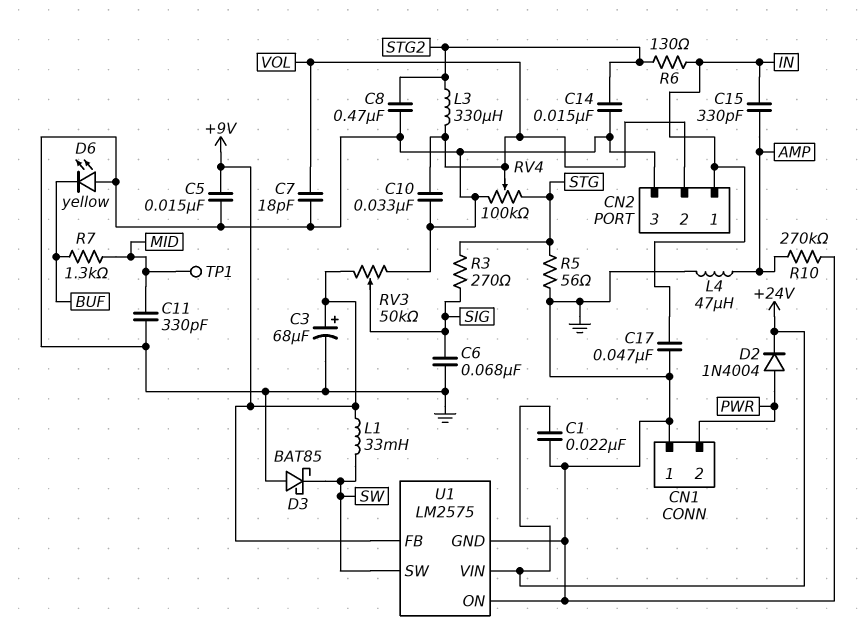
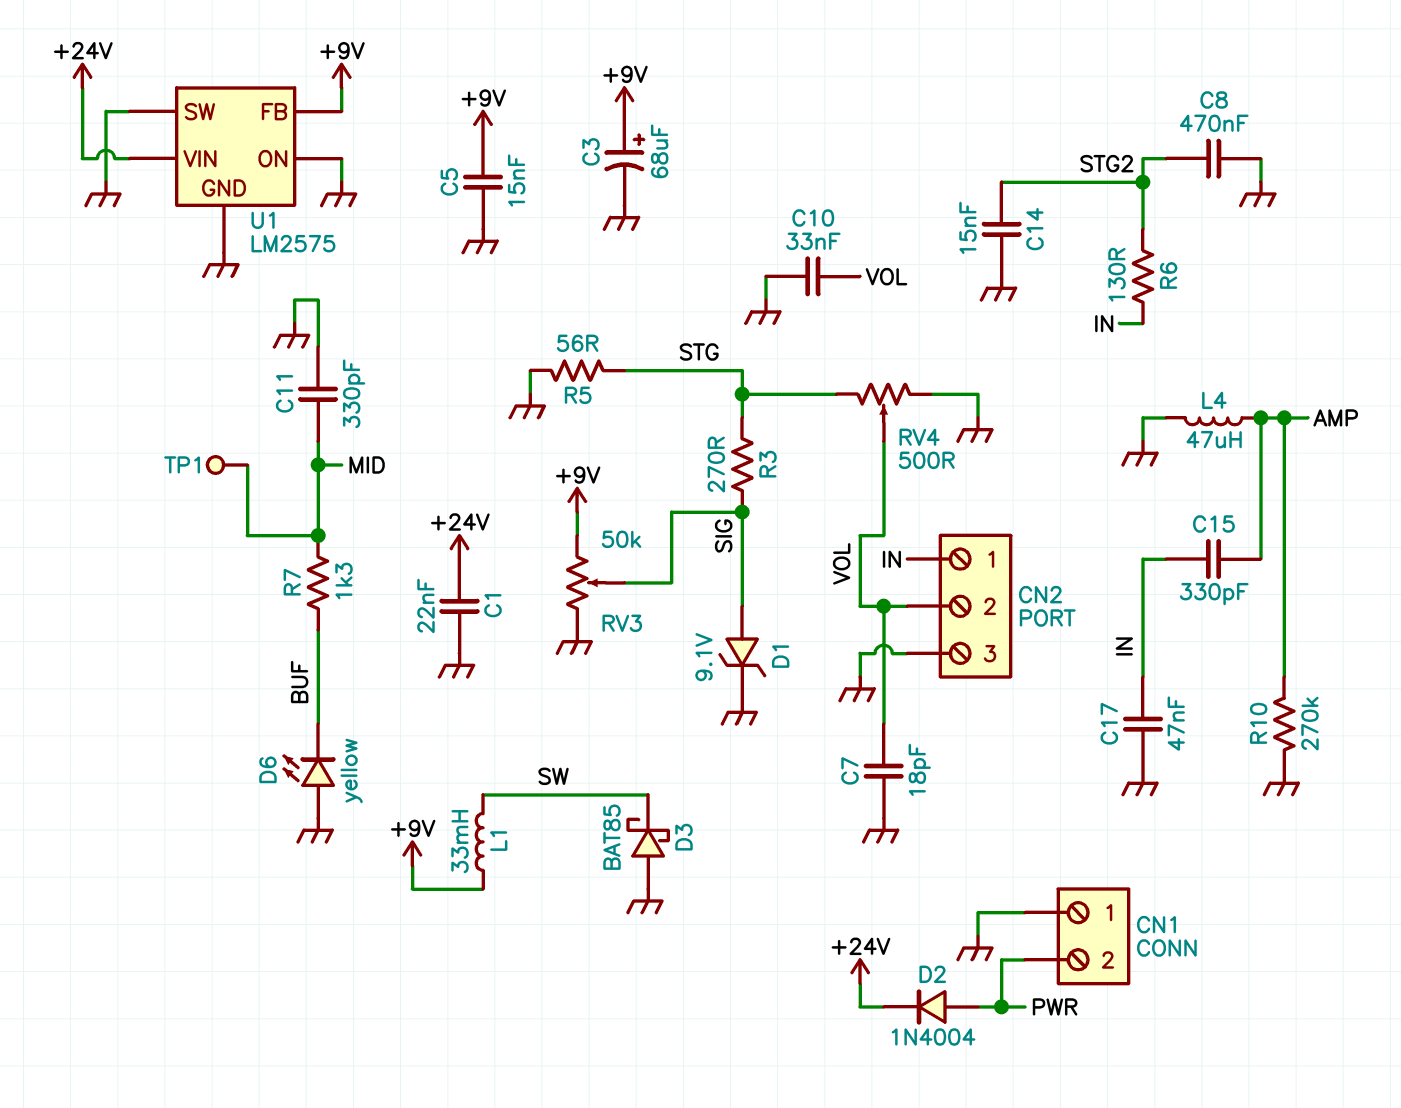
C6: 68nF (GND, SIG) -> none
D1: none -> zener 9.1V (A SIG, K GND)
L3: 330uH (STG2, VOL) -> none
RV4: 100k (GND, STG, wiper VOL) -> 500 (GND, STG, wiper VOL)
U1 pin SW: SW -> GND

